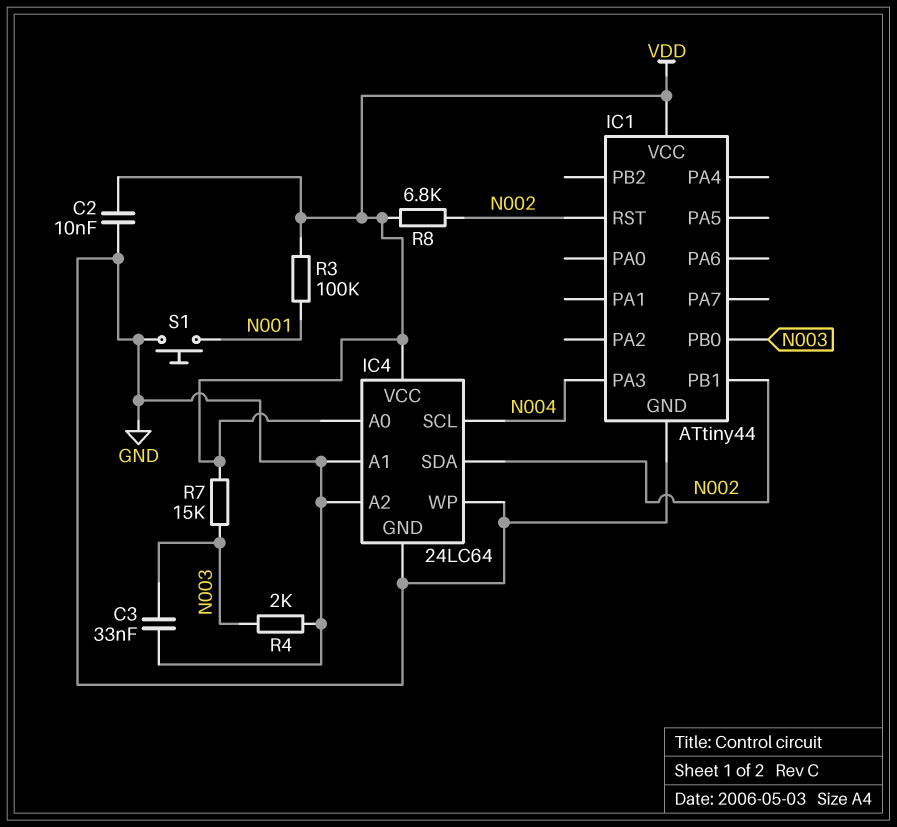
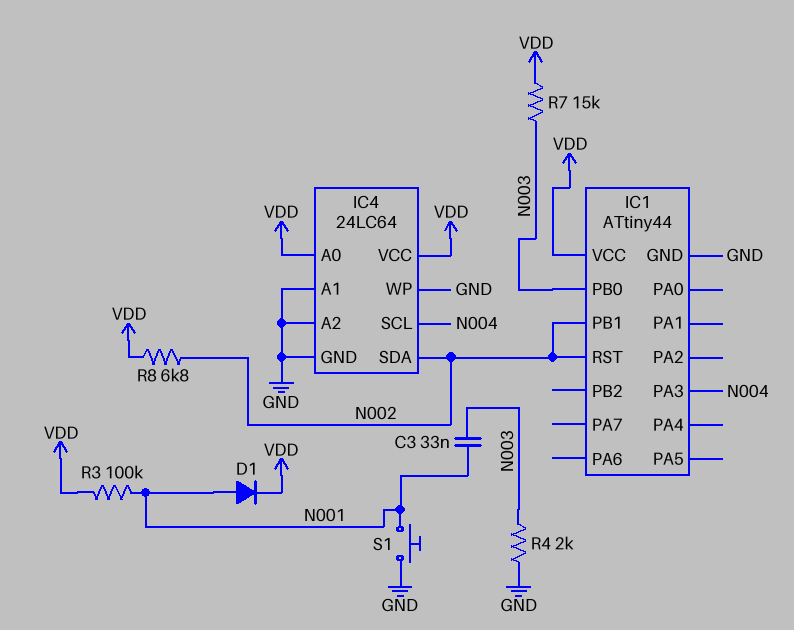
C2: 10nF (GND, VDD) -> none
C3: 33nF (GND, N003) -> 33nF (N001, N003)
D1: none -> diode (A N001, K VDD)

